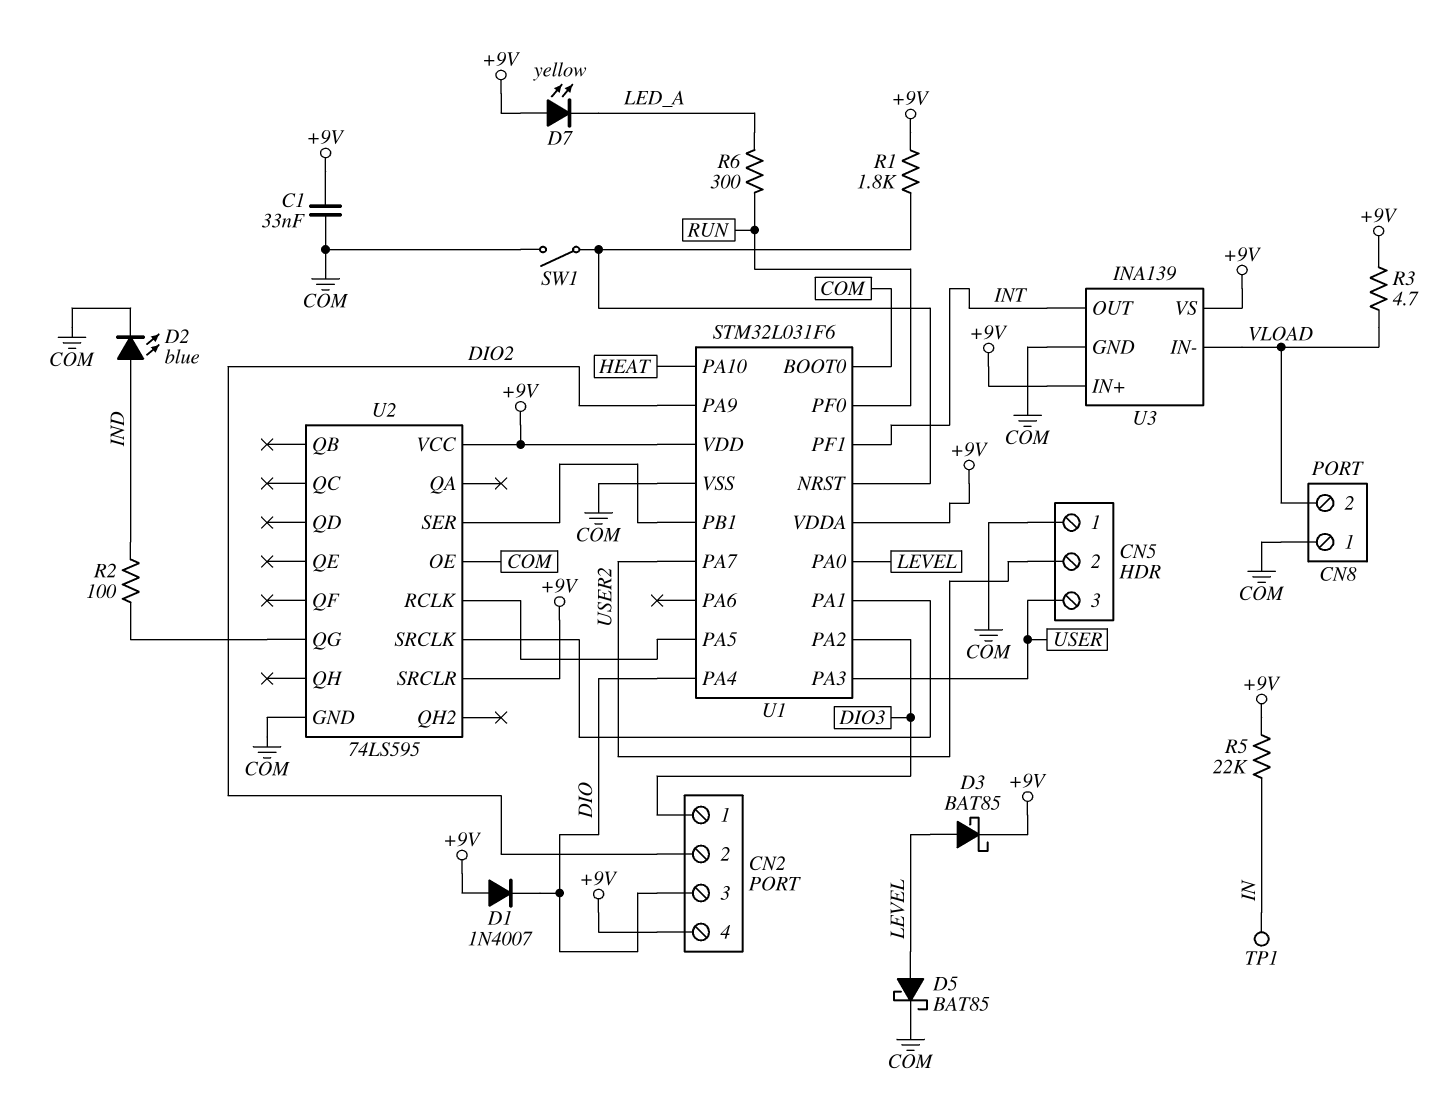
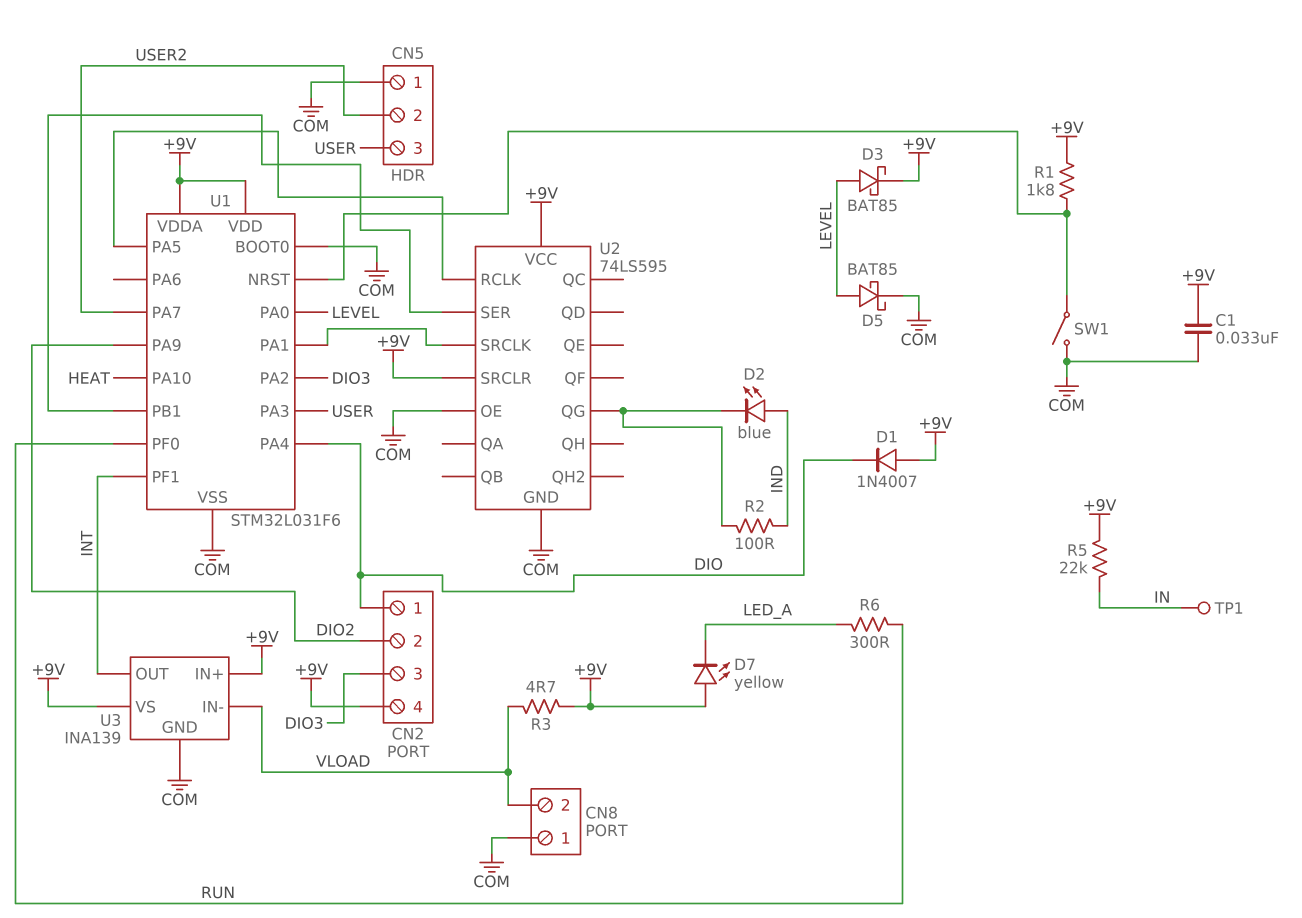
CN2 pin 1: DIO3 -> DIO
CN2 pin 3: DIO -> DIO3
D2: LED blue (A IND, K COM) -> LED blue (A IND, K U2/QG)

